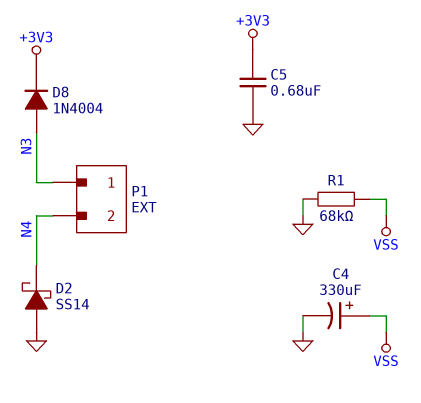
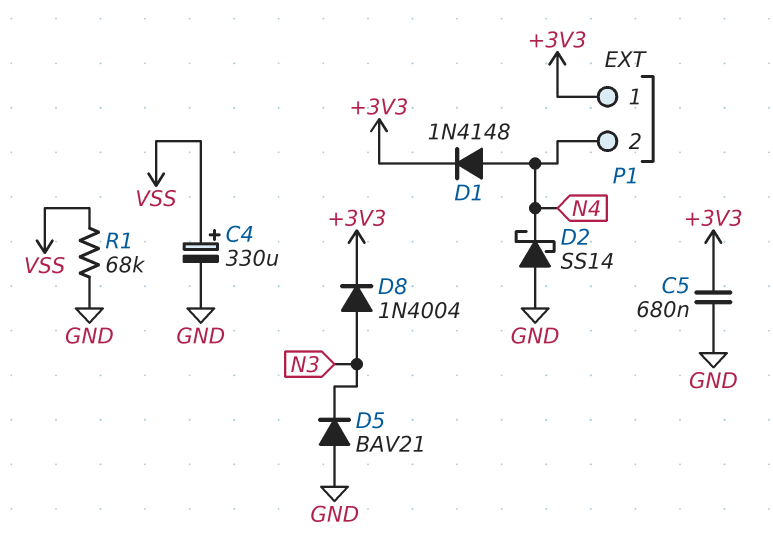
D1: none -> diode 1N4148 (A N4, K +3V3)
D5: none -> diode BAV21 (A GND, K N3)
P1 pin 1: N3 -> +3V3

